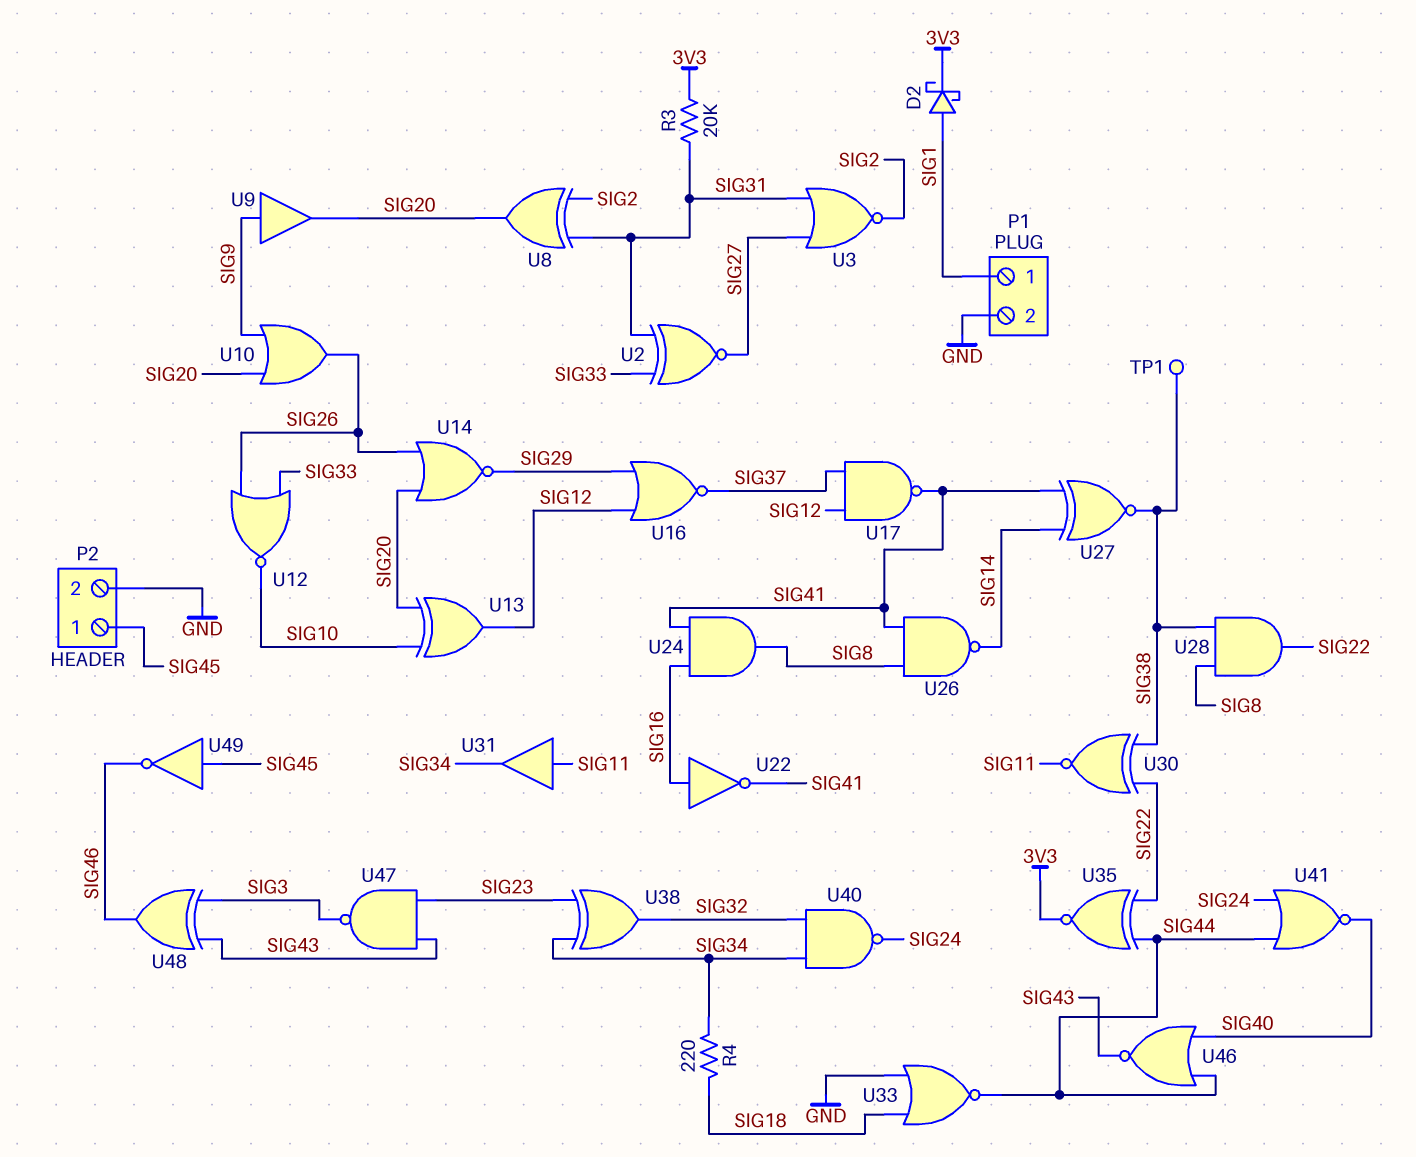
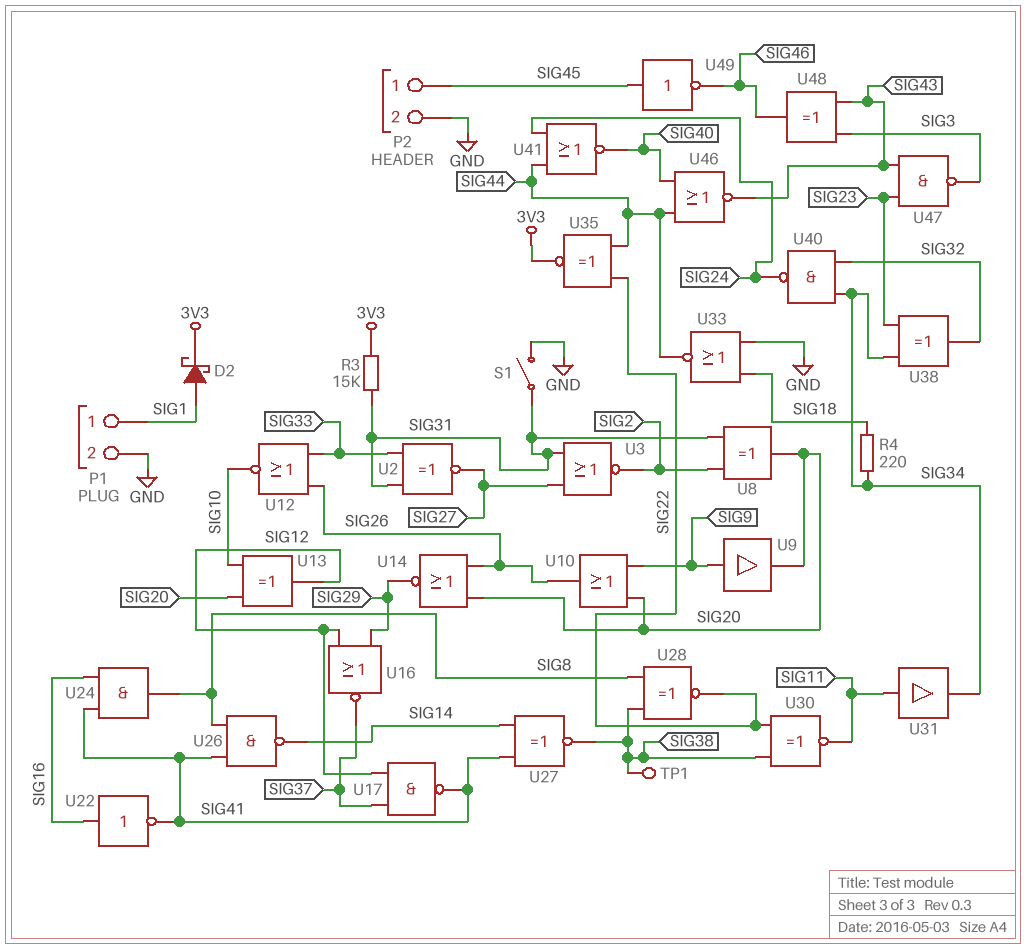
R3: 20k (3V3, SIG31) -> 15k (3V3, SIG31)
S1: none -> switch (GND, SIG31)
U28: AND (in SIG8, in SIG38, out SIG22) -> XNOR (in SIG8, in SIG38, out SIG22)

